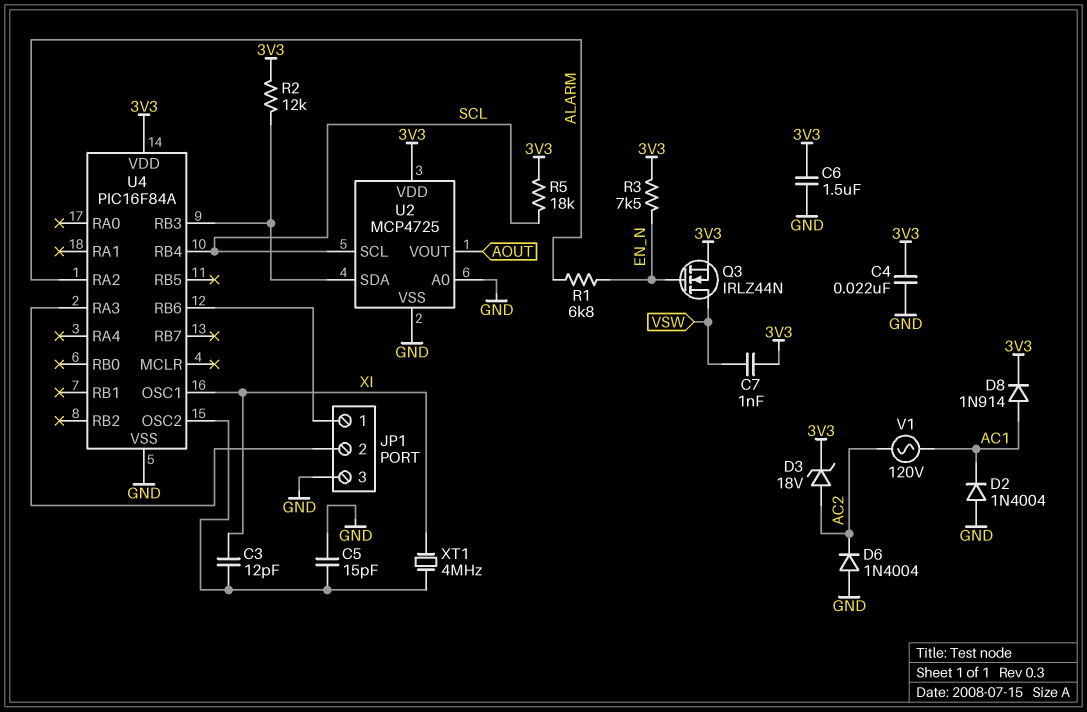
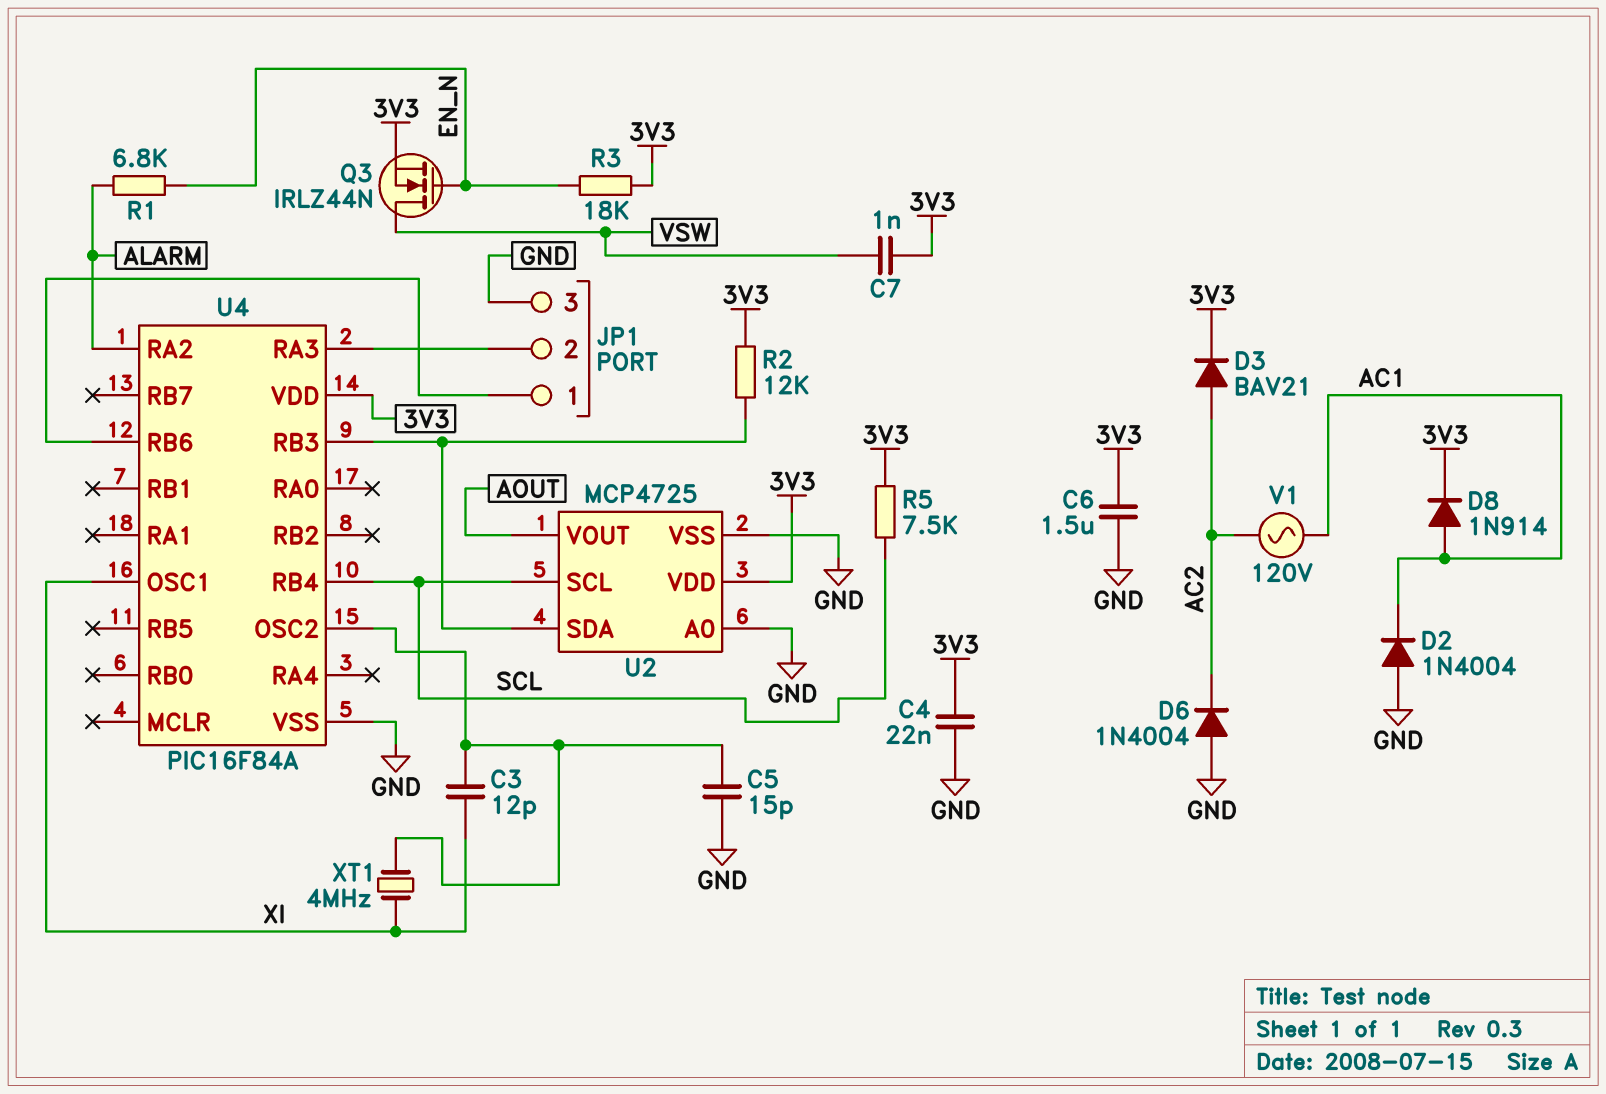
D3: zener 18V (A AC2, K 3V3) -> diode BAV21 (A AC2, K 3V3)
R3: 7.5k (3V3, EN_N) -> 18k (3V3, EN_N)
R5: 18k (3V3, SCL) -> 7.5k (3V3, SCL)

